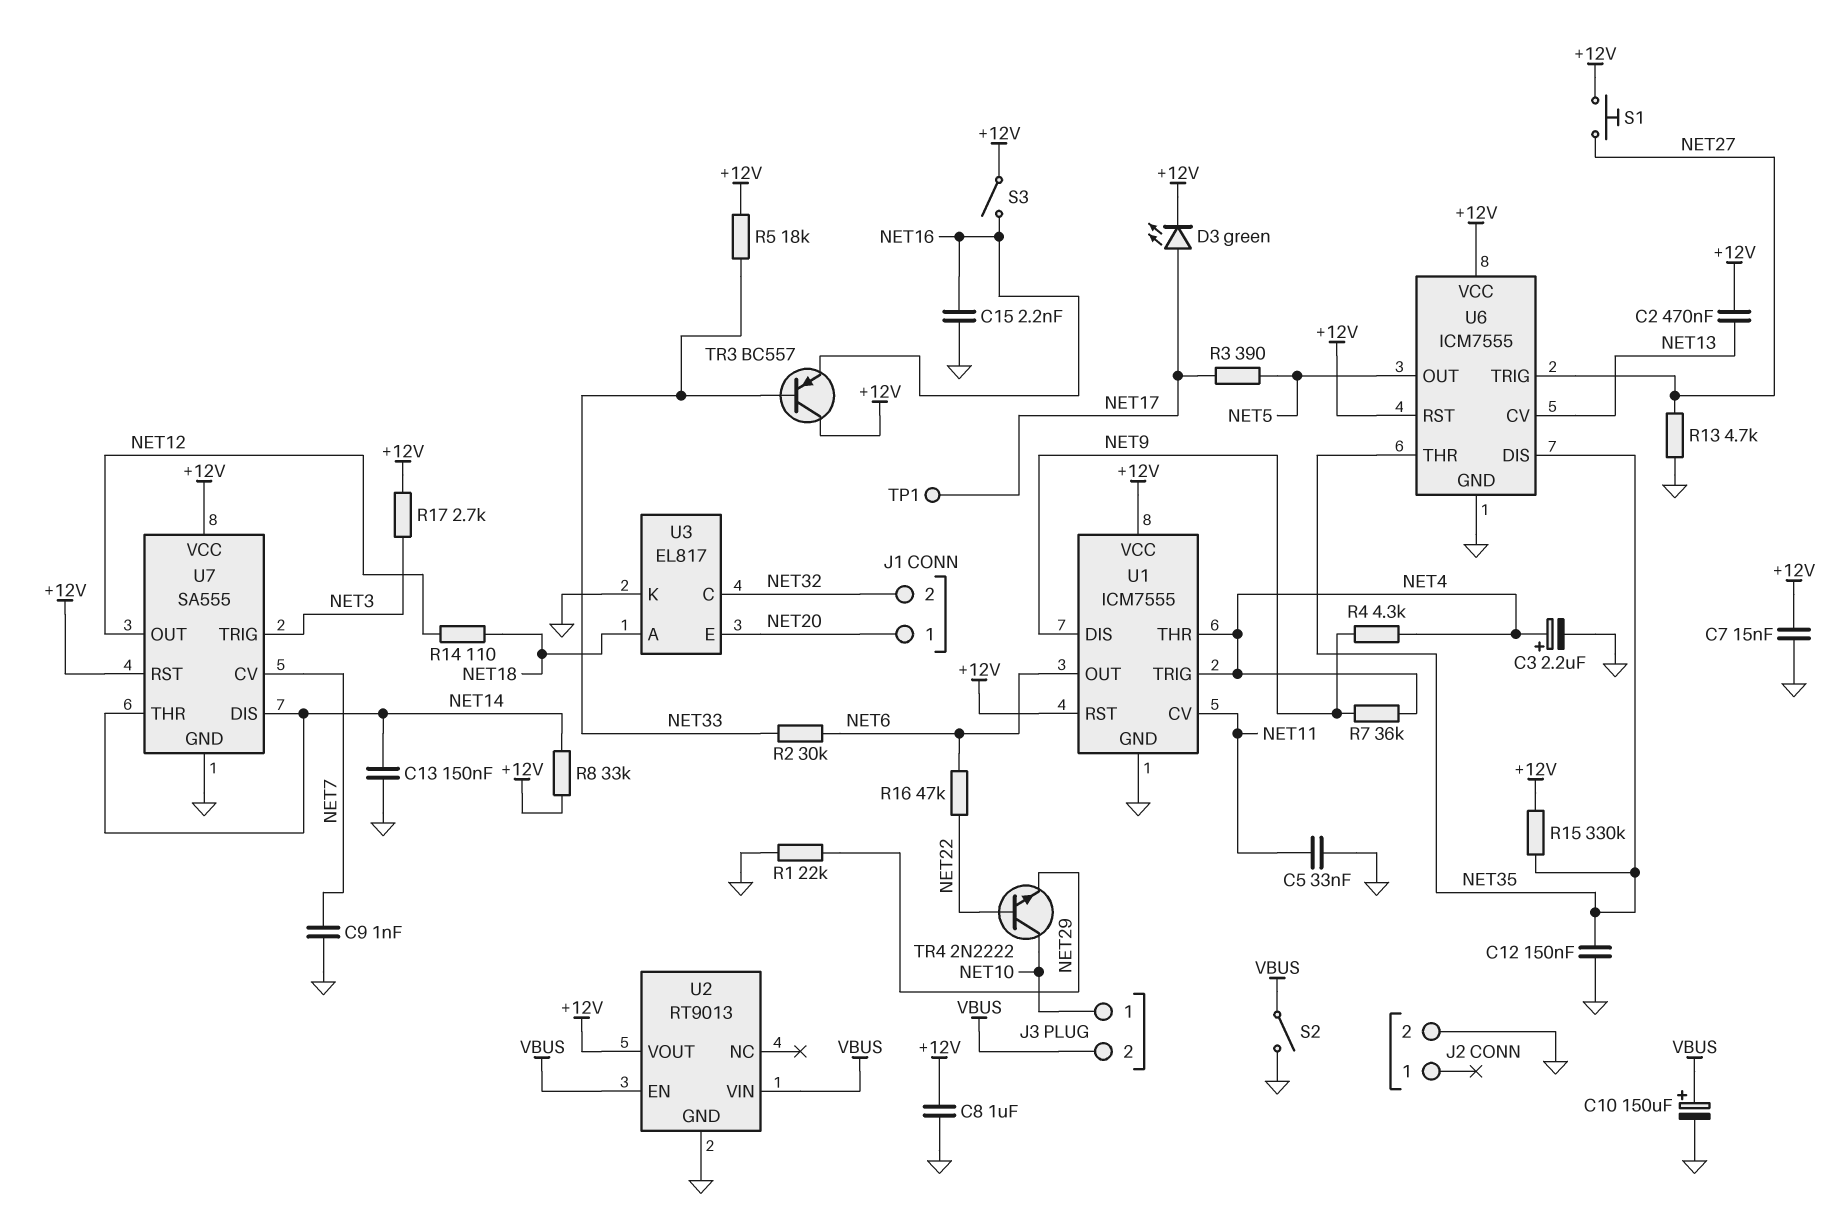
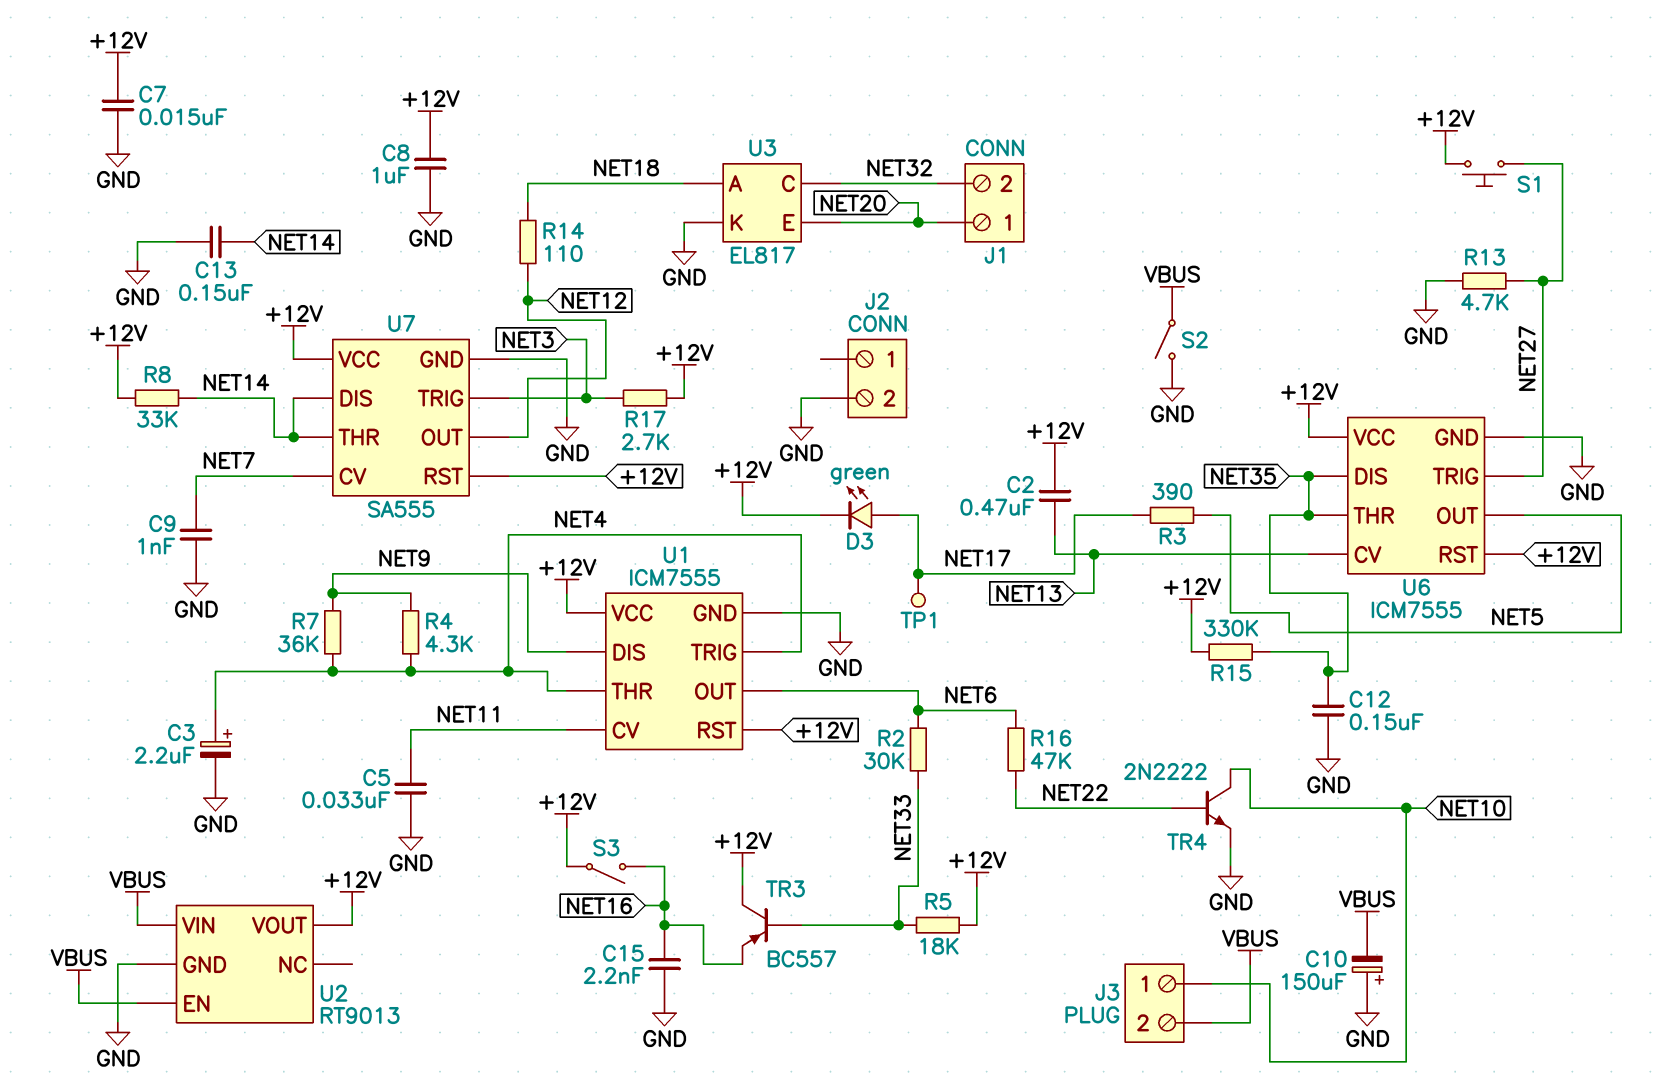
C10: 150uF (plus VBUS, minus GND) -> 150uF (plus GND, minus VBUS)
R1: 22k (GND, NET29) -> none
TR4: NPN 2N2222 (B NET22, C NET10, E NET29) -> NPN 2N2222 (B NET22, C NET10, E GND)

